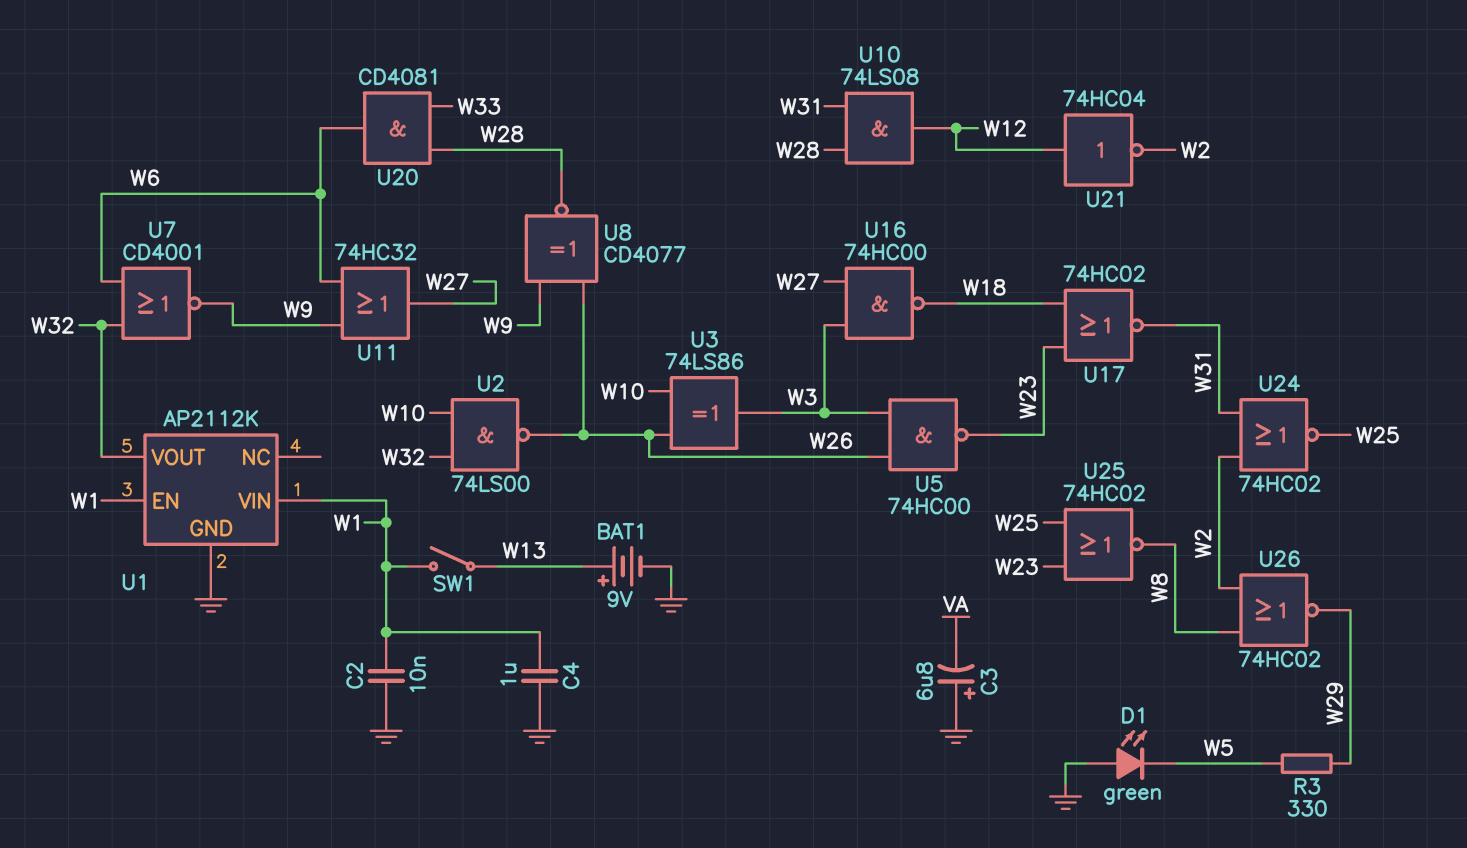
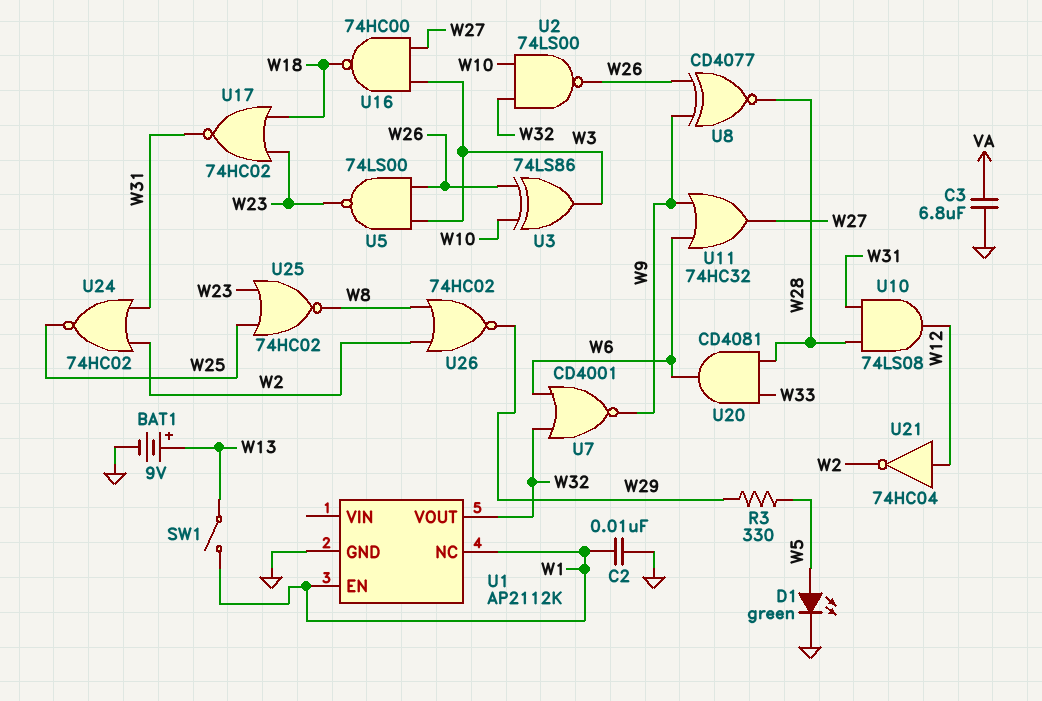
C3: 6.8uF (plus GND, minus VA) -> 6.8uF (GND, VA)
C4: 1uF (GND, W1) -> none
D1: LED green (A GND, K W5) -> LED green (A W5, K GND)
U1 pin NC: none -> W1
U1 pin VIN: W1 -> none
U5: NAND 74HC00 (in W3, in W26, out W23) -> NAND 74LS00 (in W3, in W26, out W23)

